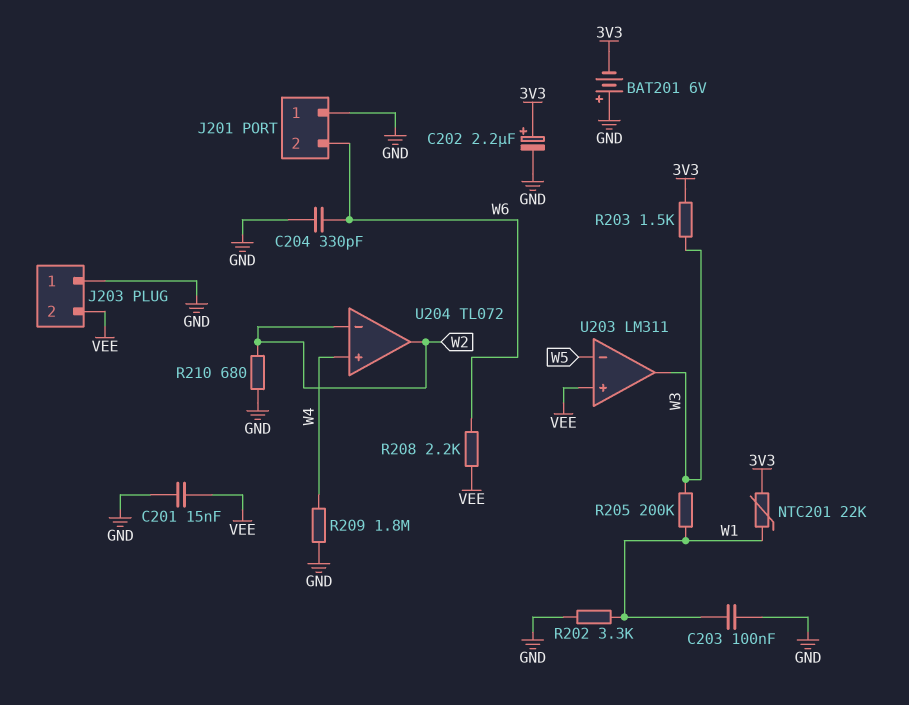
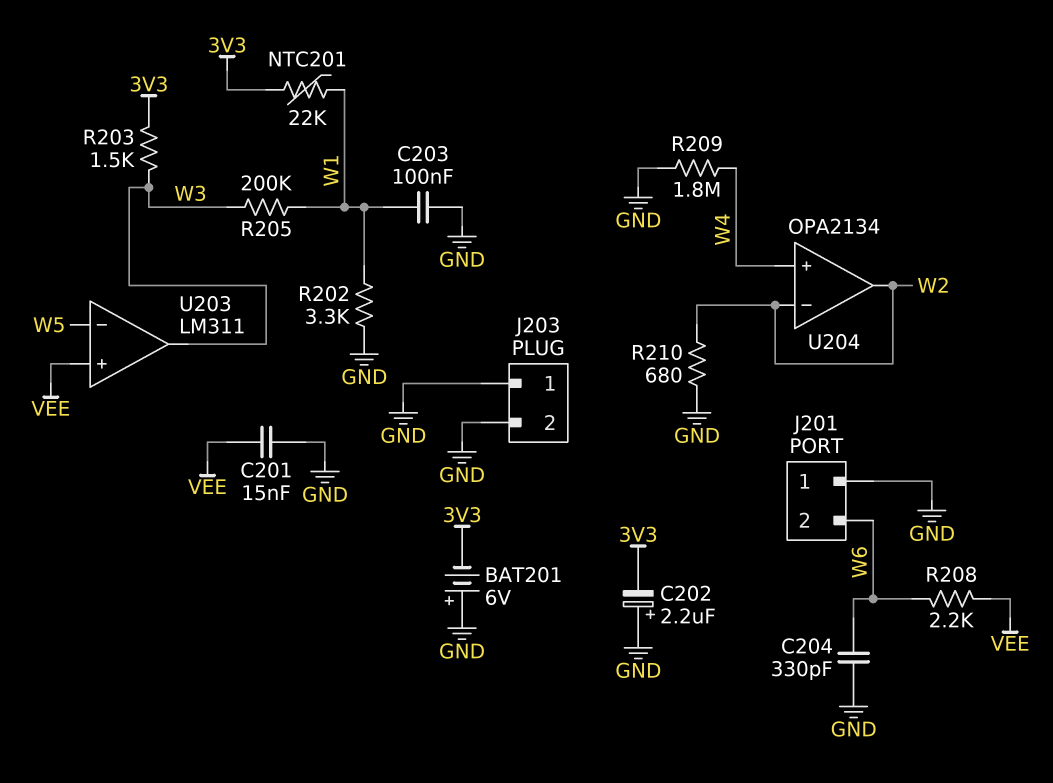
C202: 2.2uF (plus 3V3, minus GND) -> 2.2uF (plus GND, minus 3V3)
J203 pin 2: VEE -> GND
U204: TL072 -> OPA2134

